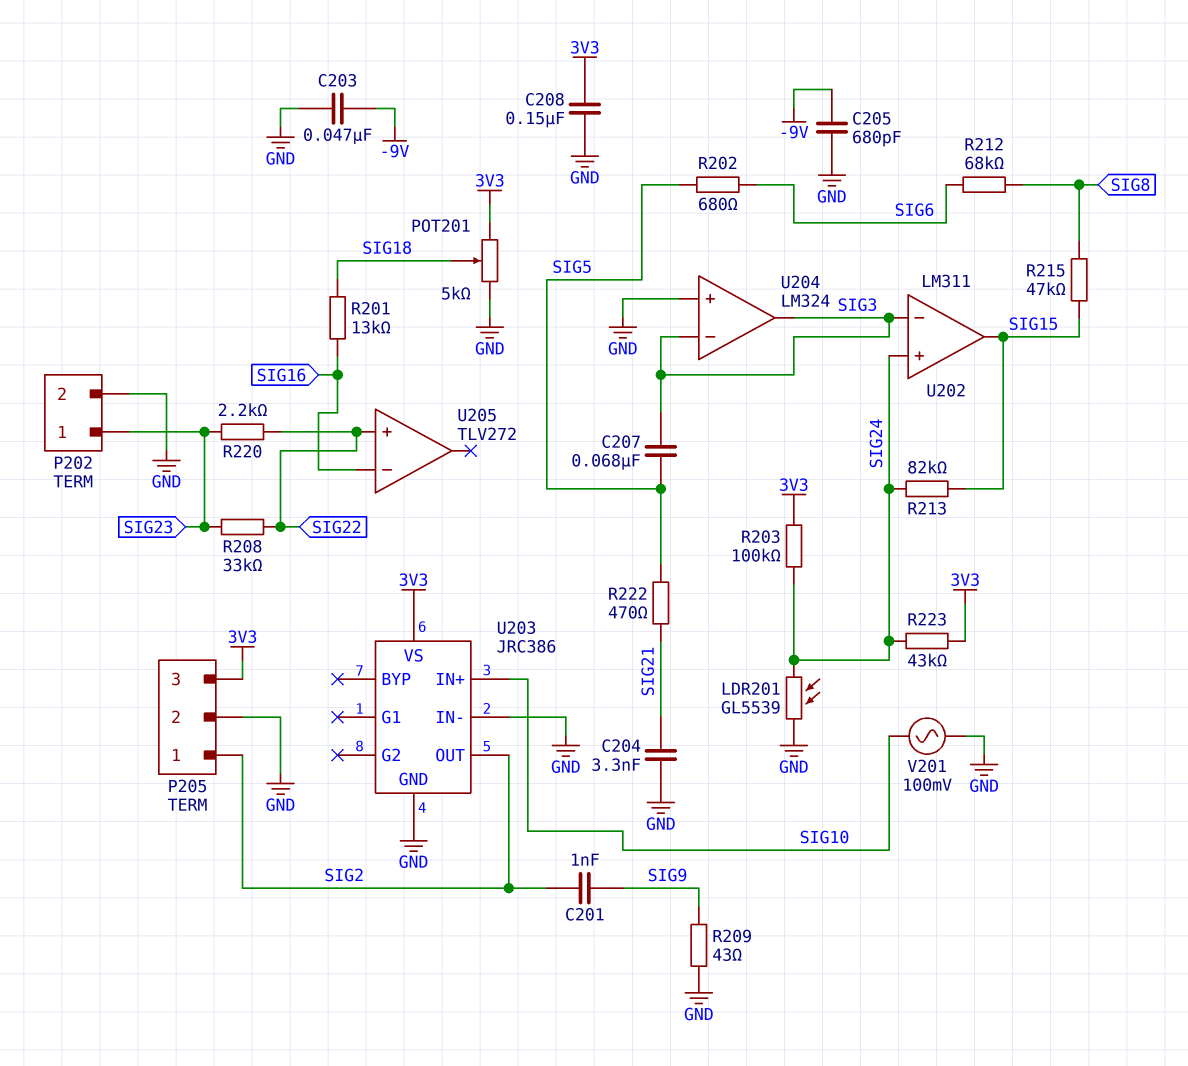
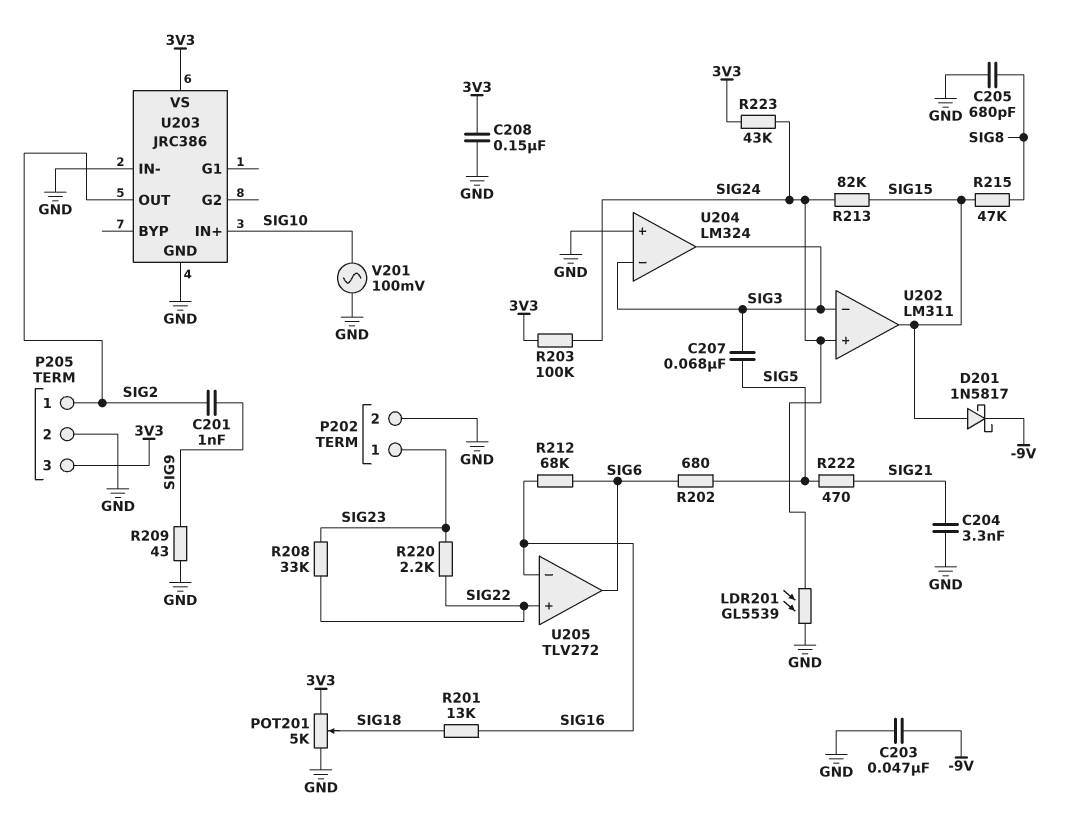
C205: 680pF (-9V, GND) -> 680pF (GND, SIG8)
D201: none -> schottky 1N5817 (A SIG15, K -9V)
R212: 68k (SIG6, SIG8) -> 68k (SIG6, SIG16)
U205 pin out: none -> SIG6

